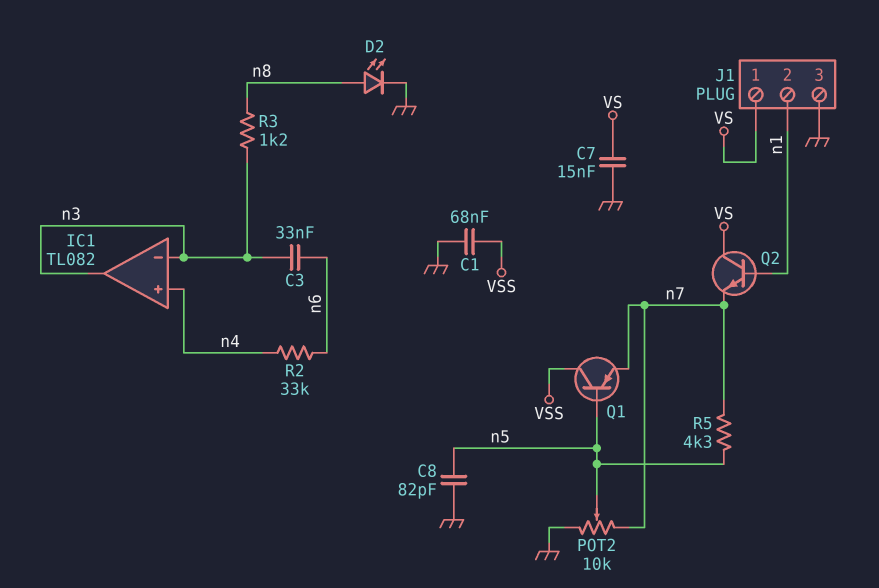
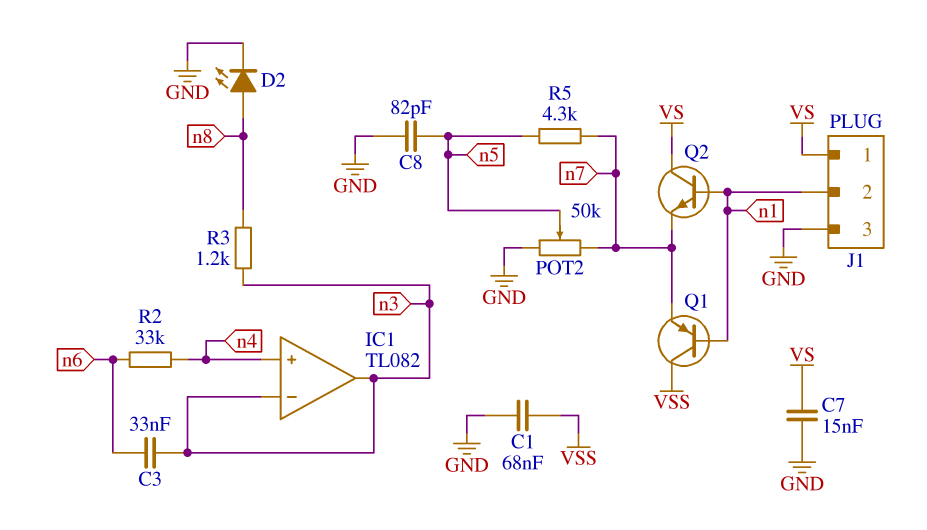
POT2: 10k (GND, n7, wiper n5) -> 50k (GND, n7, wiper n5)
Q1: PNP (B n5, C VSS, E n7) -> PNP (B n1, C VSS, E n7)

